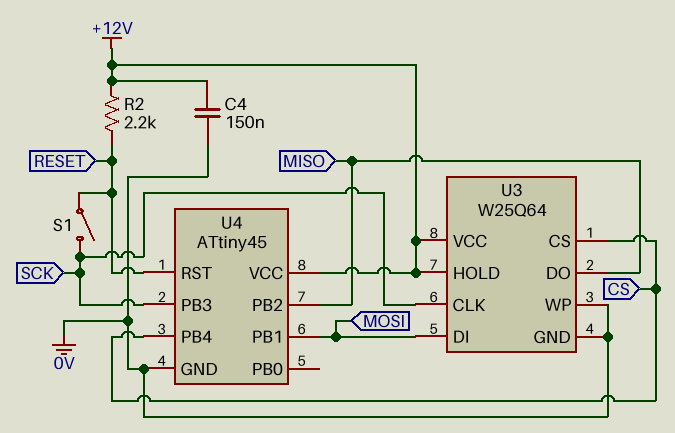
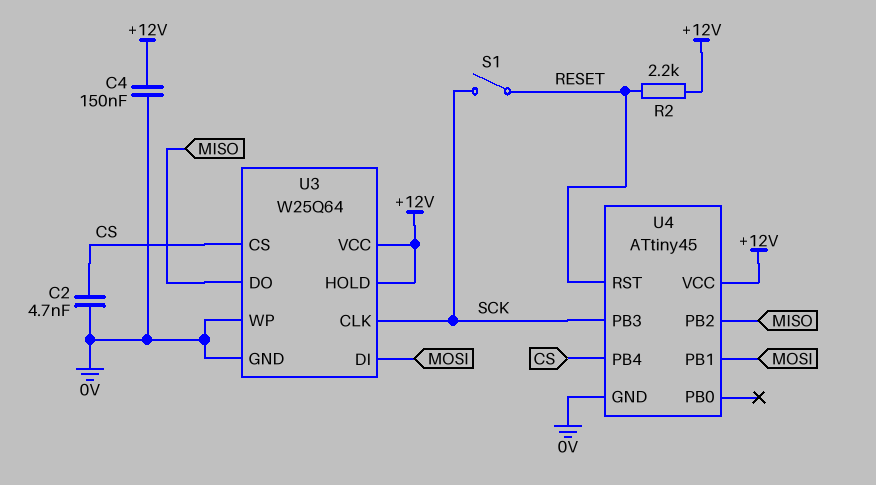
C2: none -> 4.7nF (0V, CS)

